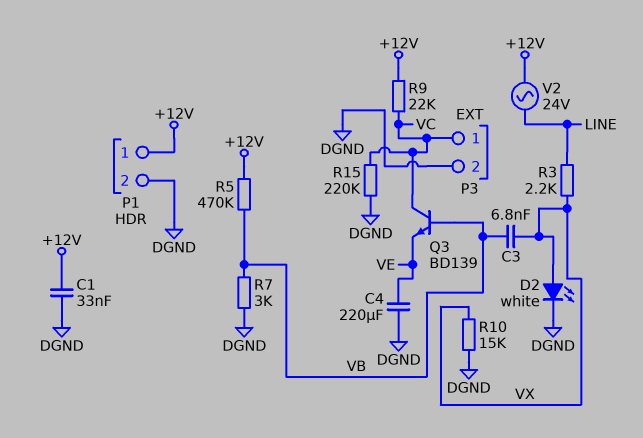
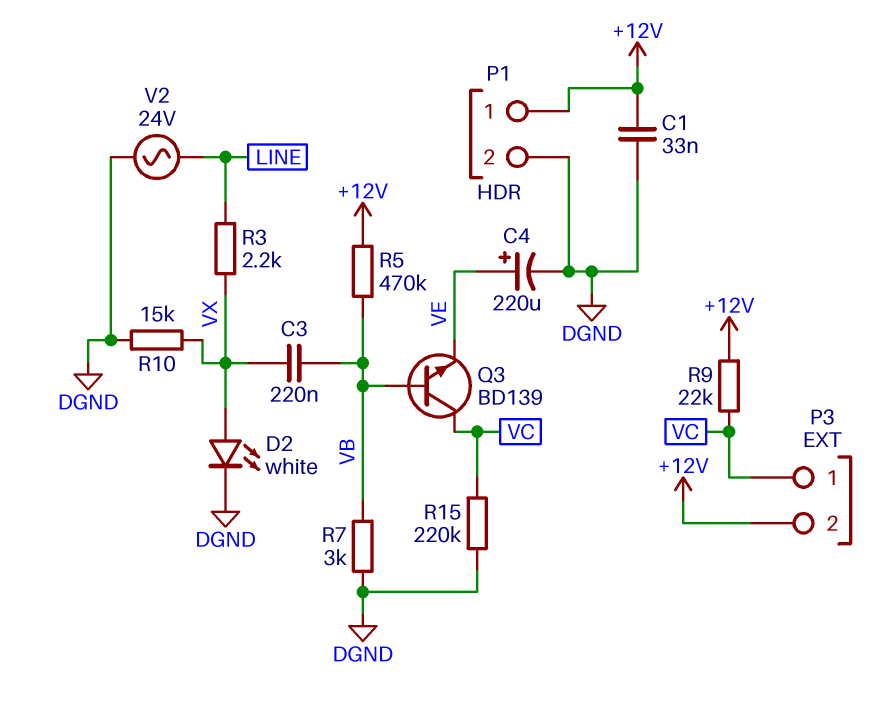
C3: 6.8nF (VB, VX) -> 220nF (VB, VX)
C4: 220uF (DGND, VE) -> 220uF (plus VE, minus DGND)
P3 pin 2: DGND -> +12V
V2: AC 24V (+12V, LINE) -> AC 24V (DGND, LINE)

